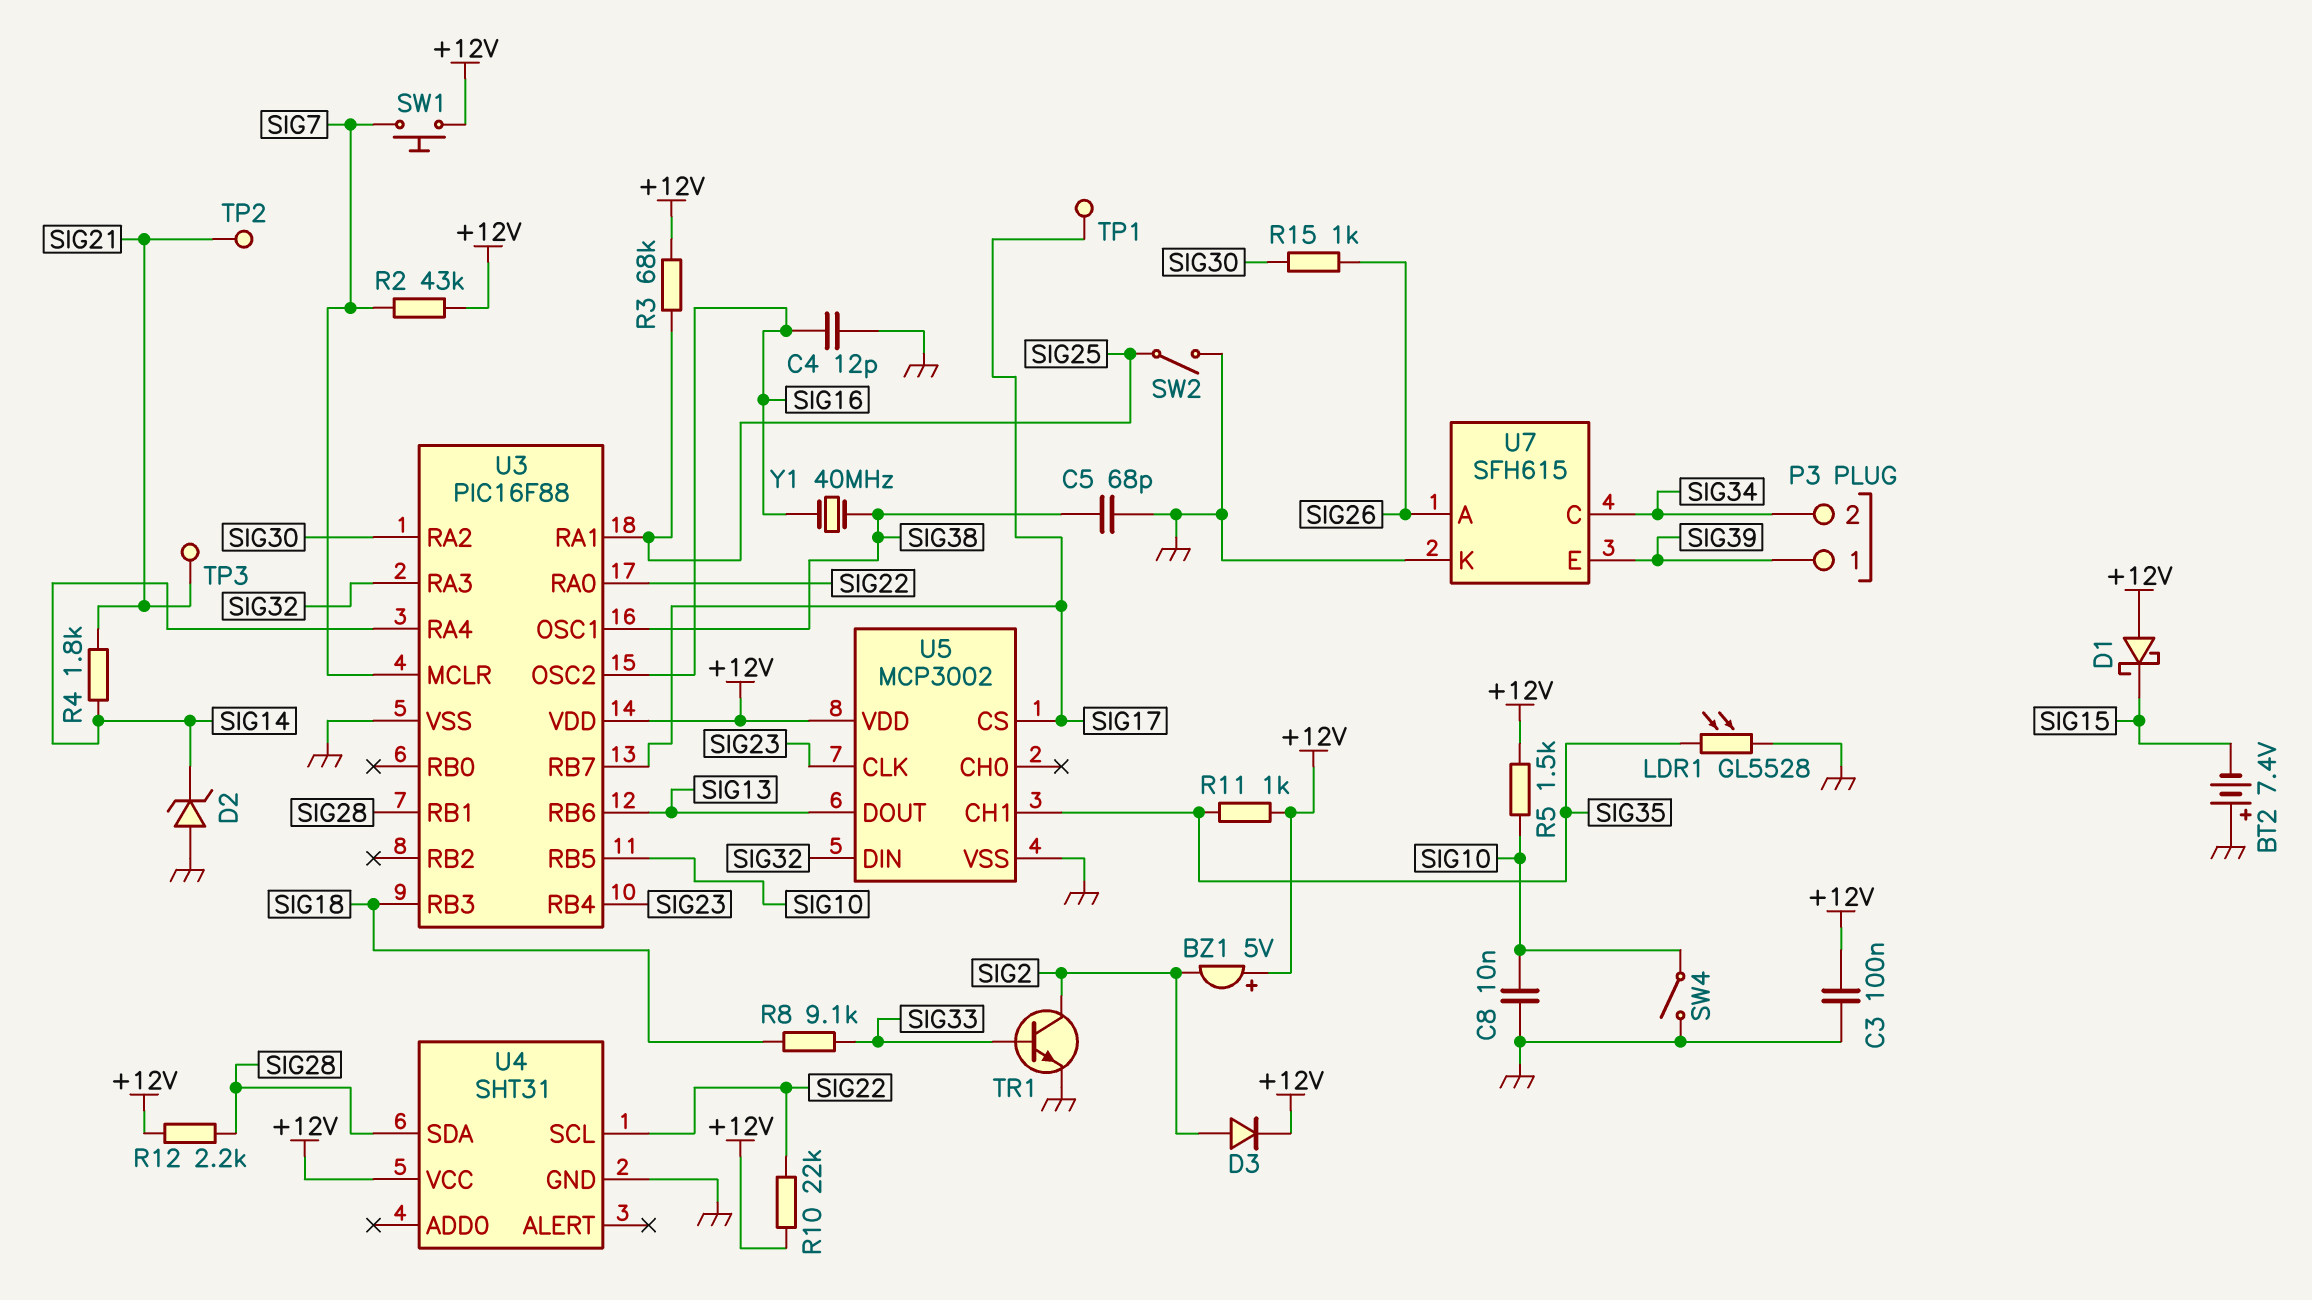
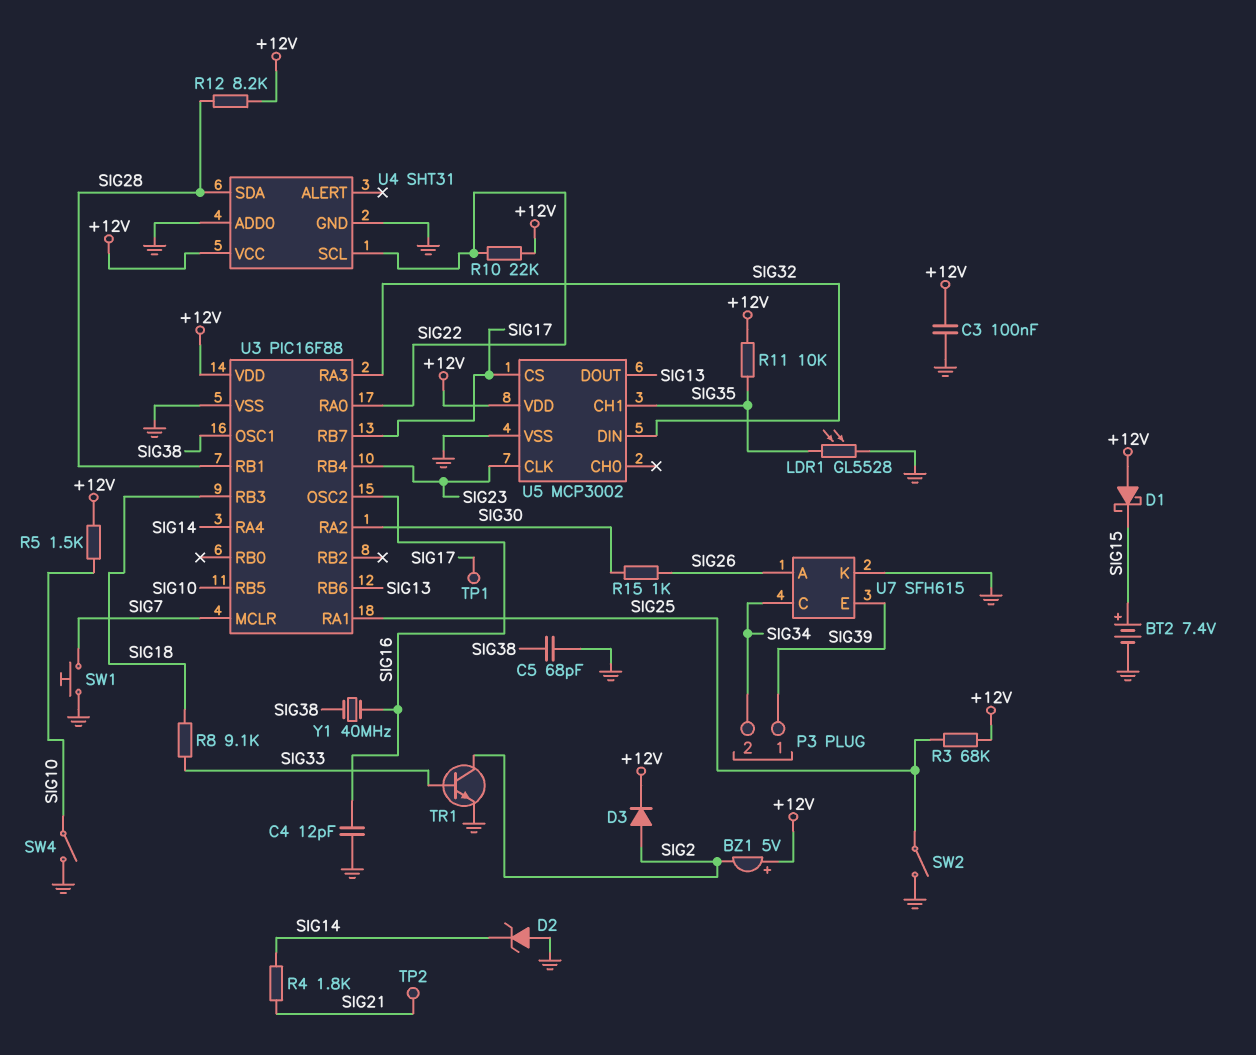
BT2: 7.4V (plus GND, minus SIG15) -> 7.4V (plus SIG15, minus GND)
C8: 10nF (GND, SIG10) -> none
R2: 43k (+12V, SIG7) -> none
R11: 1k (+12V, SIG35) -> 10k (+12V, SIG35)
R12: 2.2k (+12V, SIG28) -> 8.2k (+12V, SIG28)
SW1: button (+12V, SIG7) -> button (GND, SIG7)
TP3: test point (SIG21) -> none
U4 pin ADD0: none -> GND

